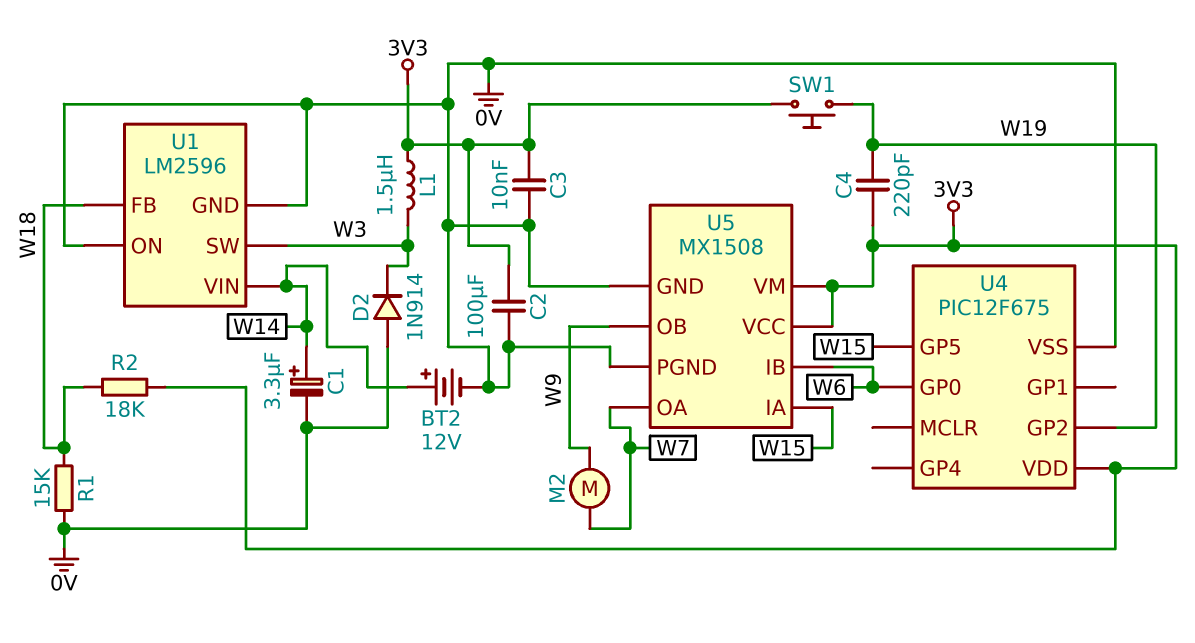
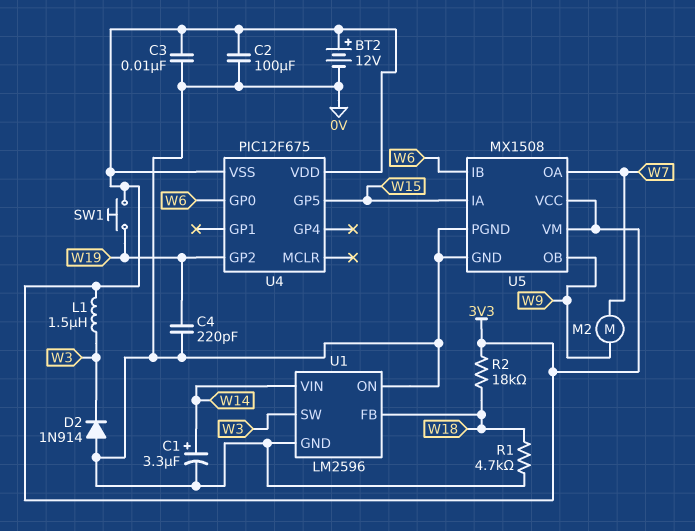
BT2: 12V (plus W14, minus 0V) -> 12V (plus 3V3, minus 0V)
C4: 220pF (3V3, W19) -> 220pF (0V, W19)
R1: 15k (0V, W18) -> 4.7k (0V, W18)
U4 pin VSS: 0V -> 3V3

